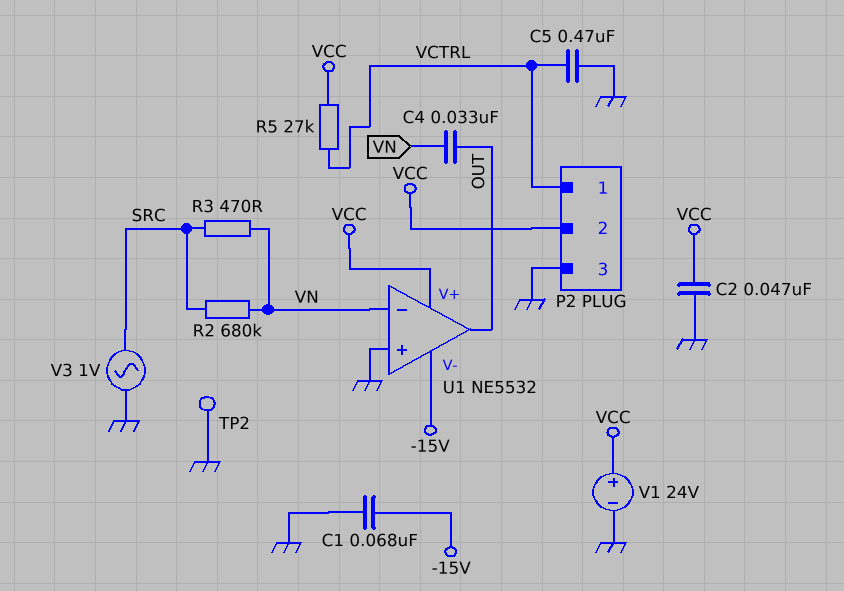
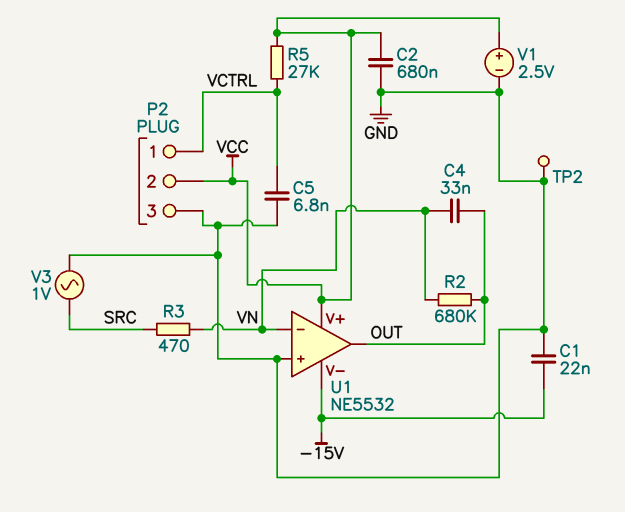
C1: 68nF (-15V, GND) -> 22nF (-15V, GND)
C2: 47nF (GND, VCC) -> 680nF (GND, VCC)
C5: 470nF (GND, VCTRL) -> 6.8nF (GND, VCTRL)
R2: 680k (SRC, VN) -> 680k (OUT, VN)
V1: 24V (plus VCC, minus GND) -> 2.5V (plus VCC, minus GND)

